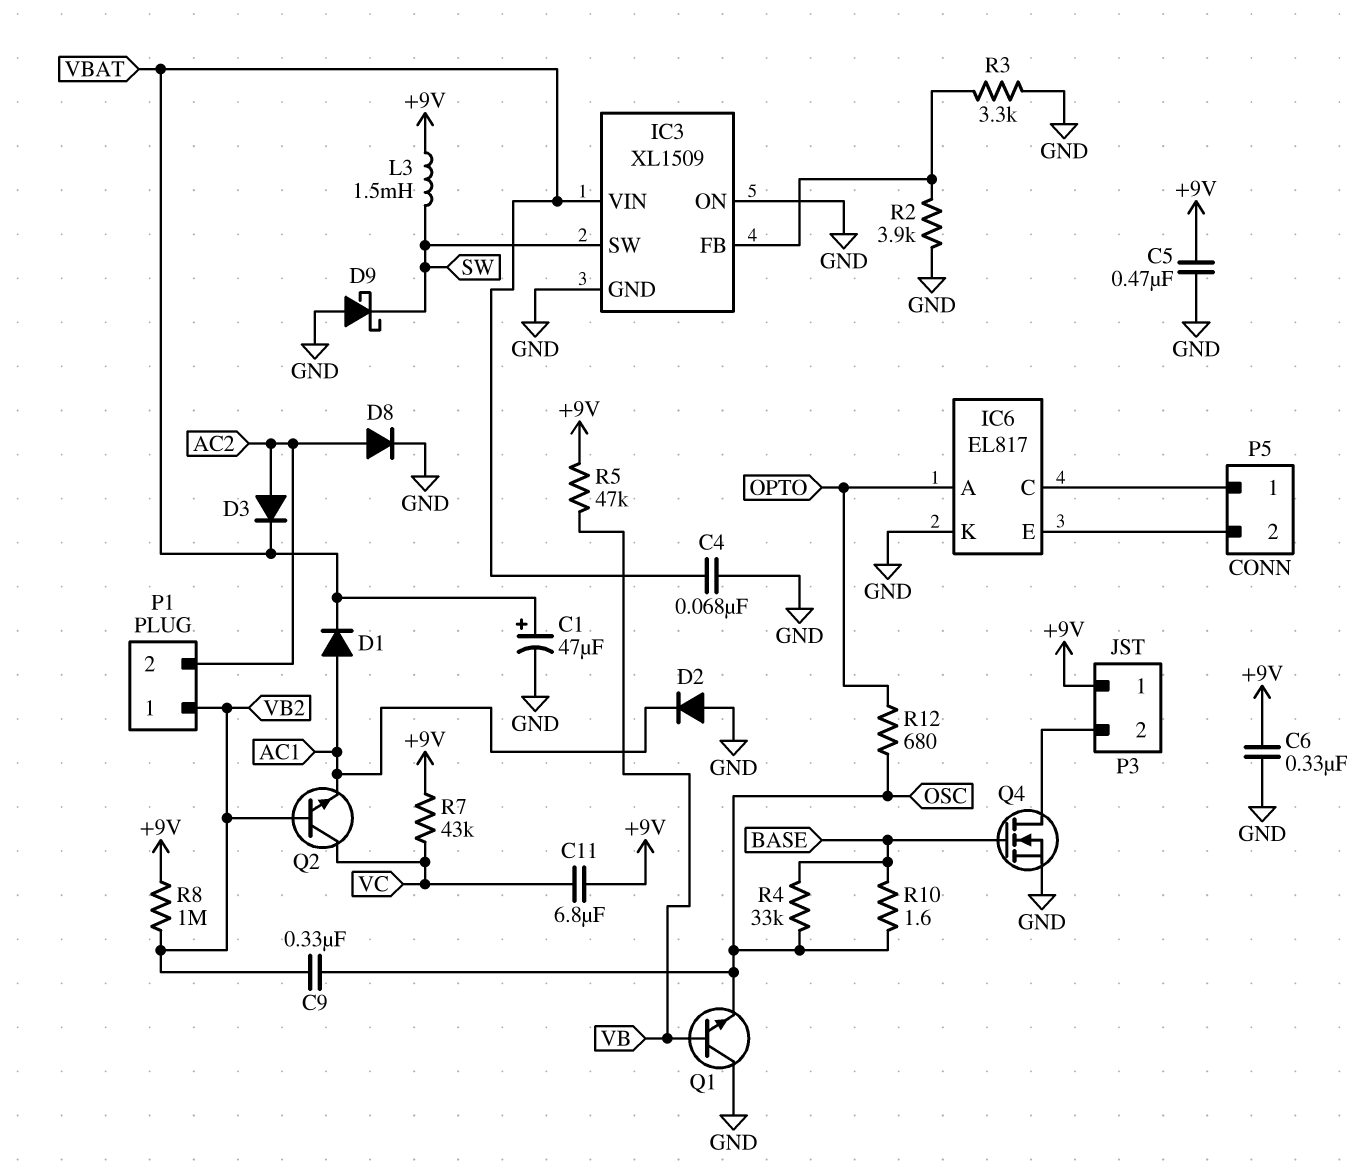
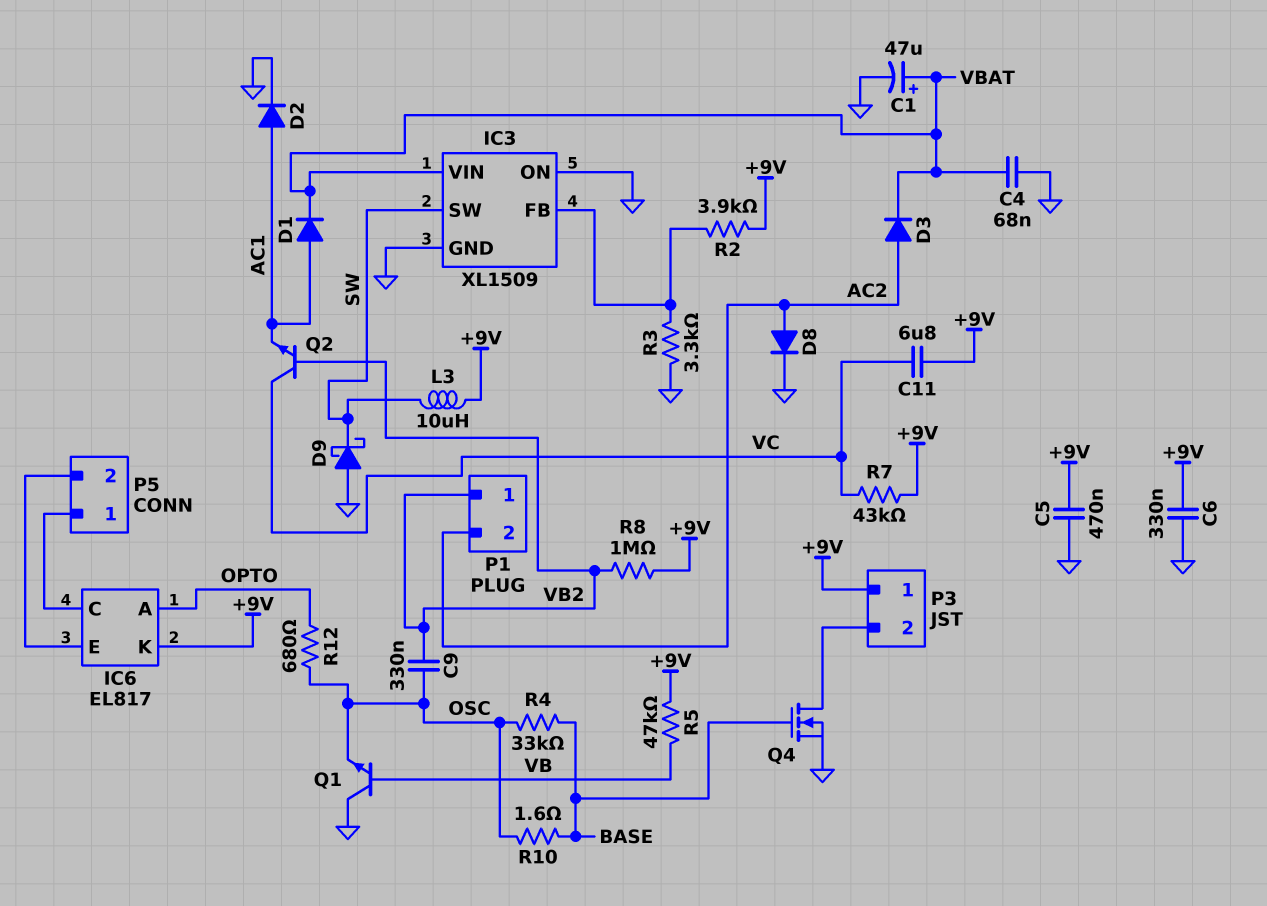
D2: diode (A GND, K AC1) -> diode (A AC1, K GND)
IC6 pin K: GND -> +9V
L3: 1.5mH (+9V, SW) -> 10uH (+9V, SW)
R2: 3.9k (GND, IC3/FB) -> 3.9k (+9V, IC3/FB)

